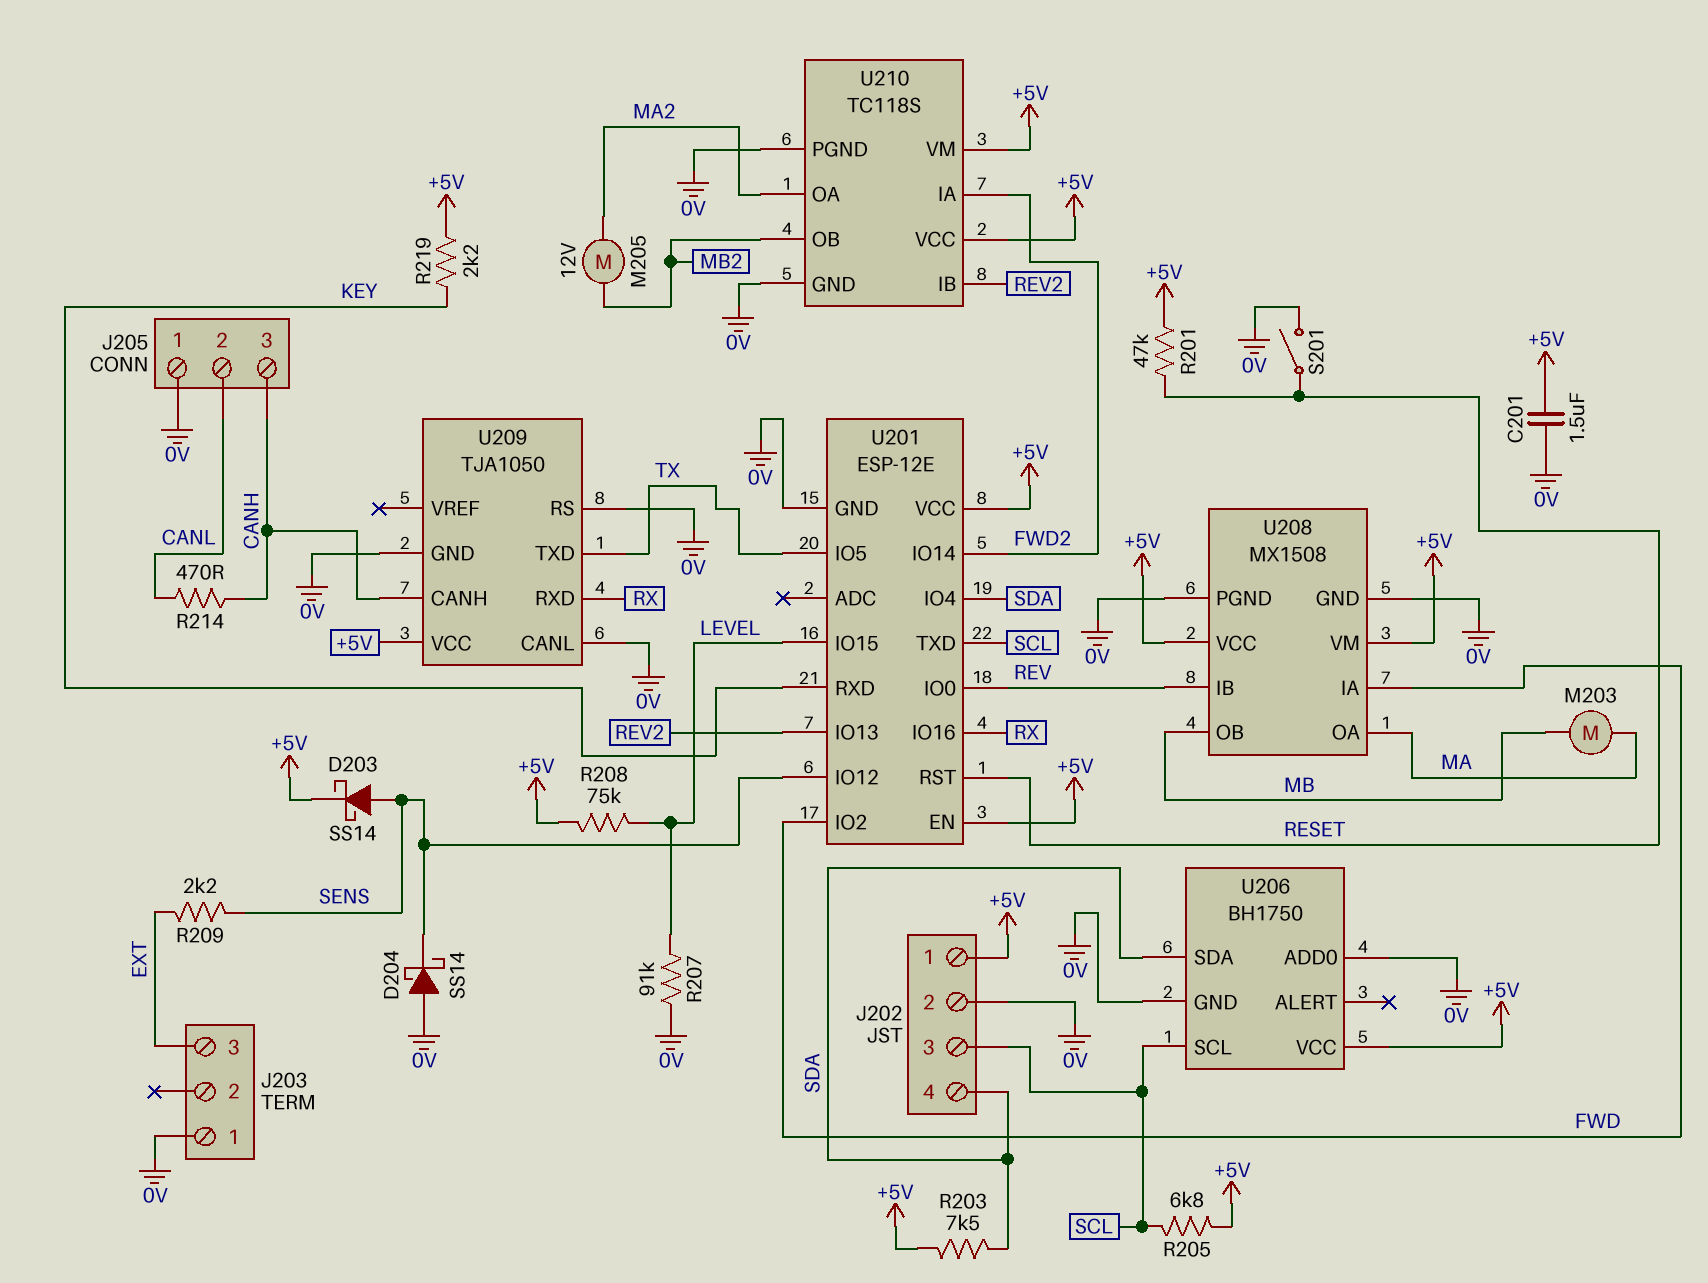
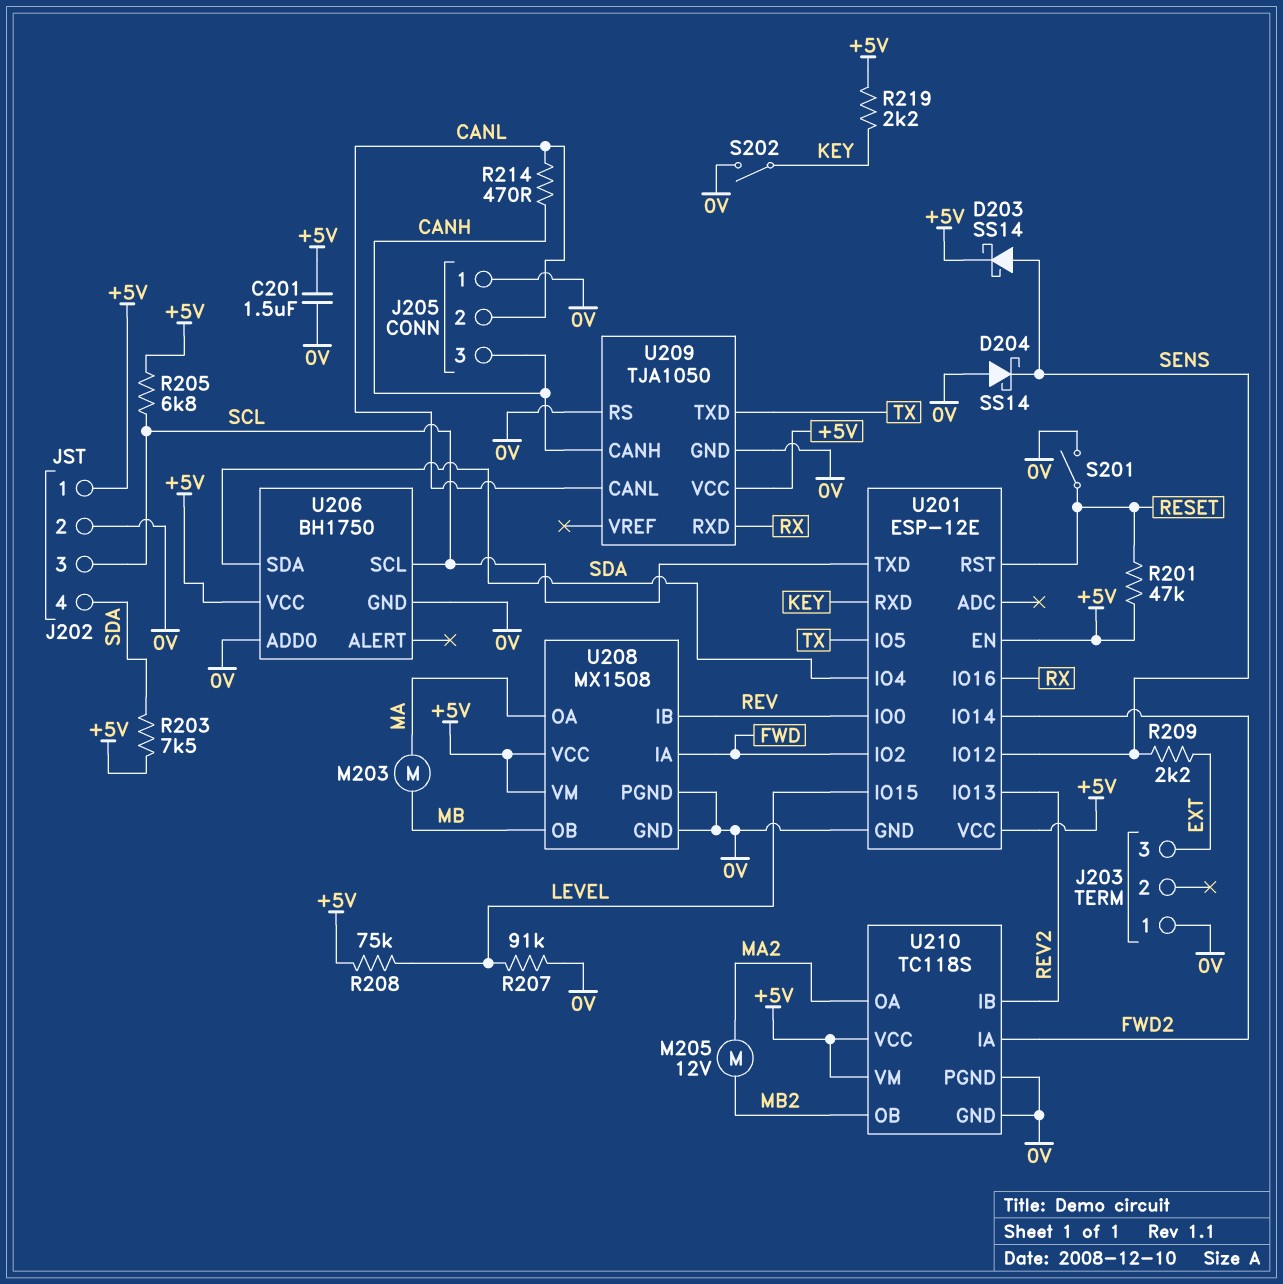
S202: none -> switch (0V, KEY)
U209 pin CANL: 0V -> CANL

